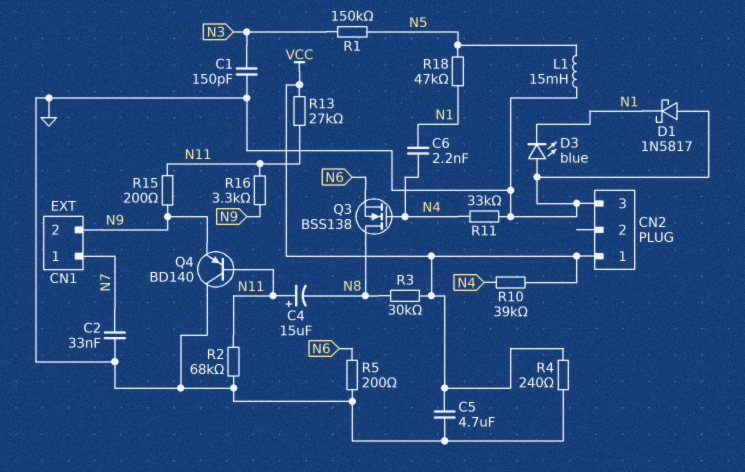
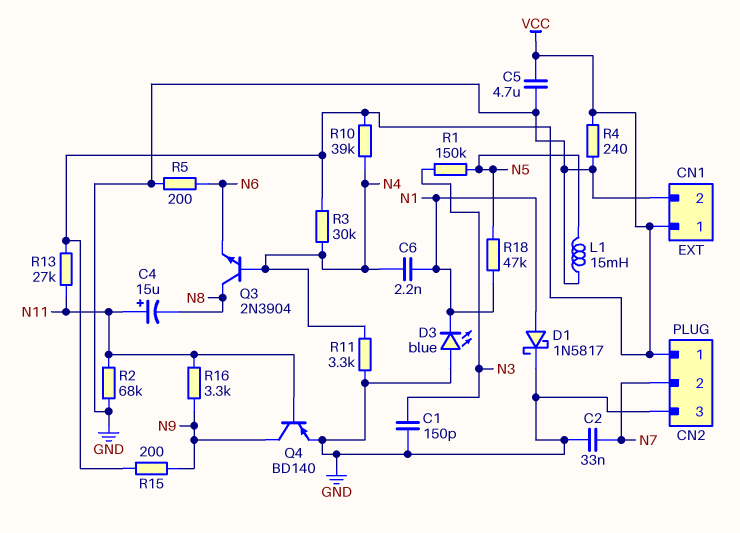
CN1 pin 1: N7 -> VCC
CN1 pin 2: N9 -> GND
CN2 pin 2: none -> N7
D1: schottky 1N5817 (A GND, K N1) -> schottky 1N5817 (A N1, K GND)
Q3: NMOS BSS138 (G N4, D N8, S N6) -> NPN 2N3904 (B N4, C N8, E N6)
Q4: PNP BD140 (B N11, C GND, E N9) -> PNP BD140 (B N11, C N9, E GND)
R3: 30k (N8, VCC) -> 30k (N4, VCC)
R11: 33k (GND, N4) -> 3.3k (GND, N4)
R15: 200 (N9, N11) -> 200 (N9, VCC)

